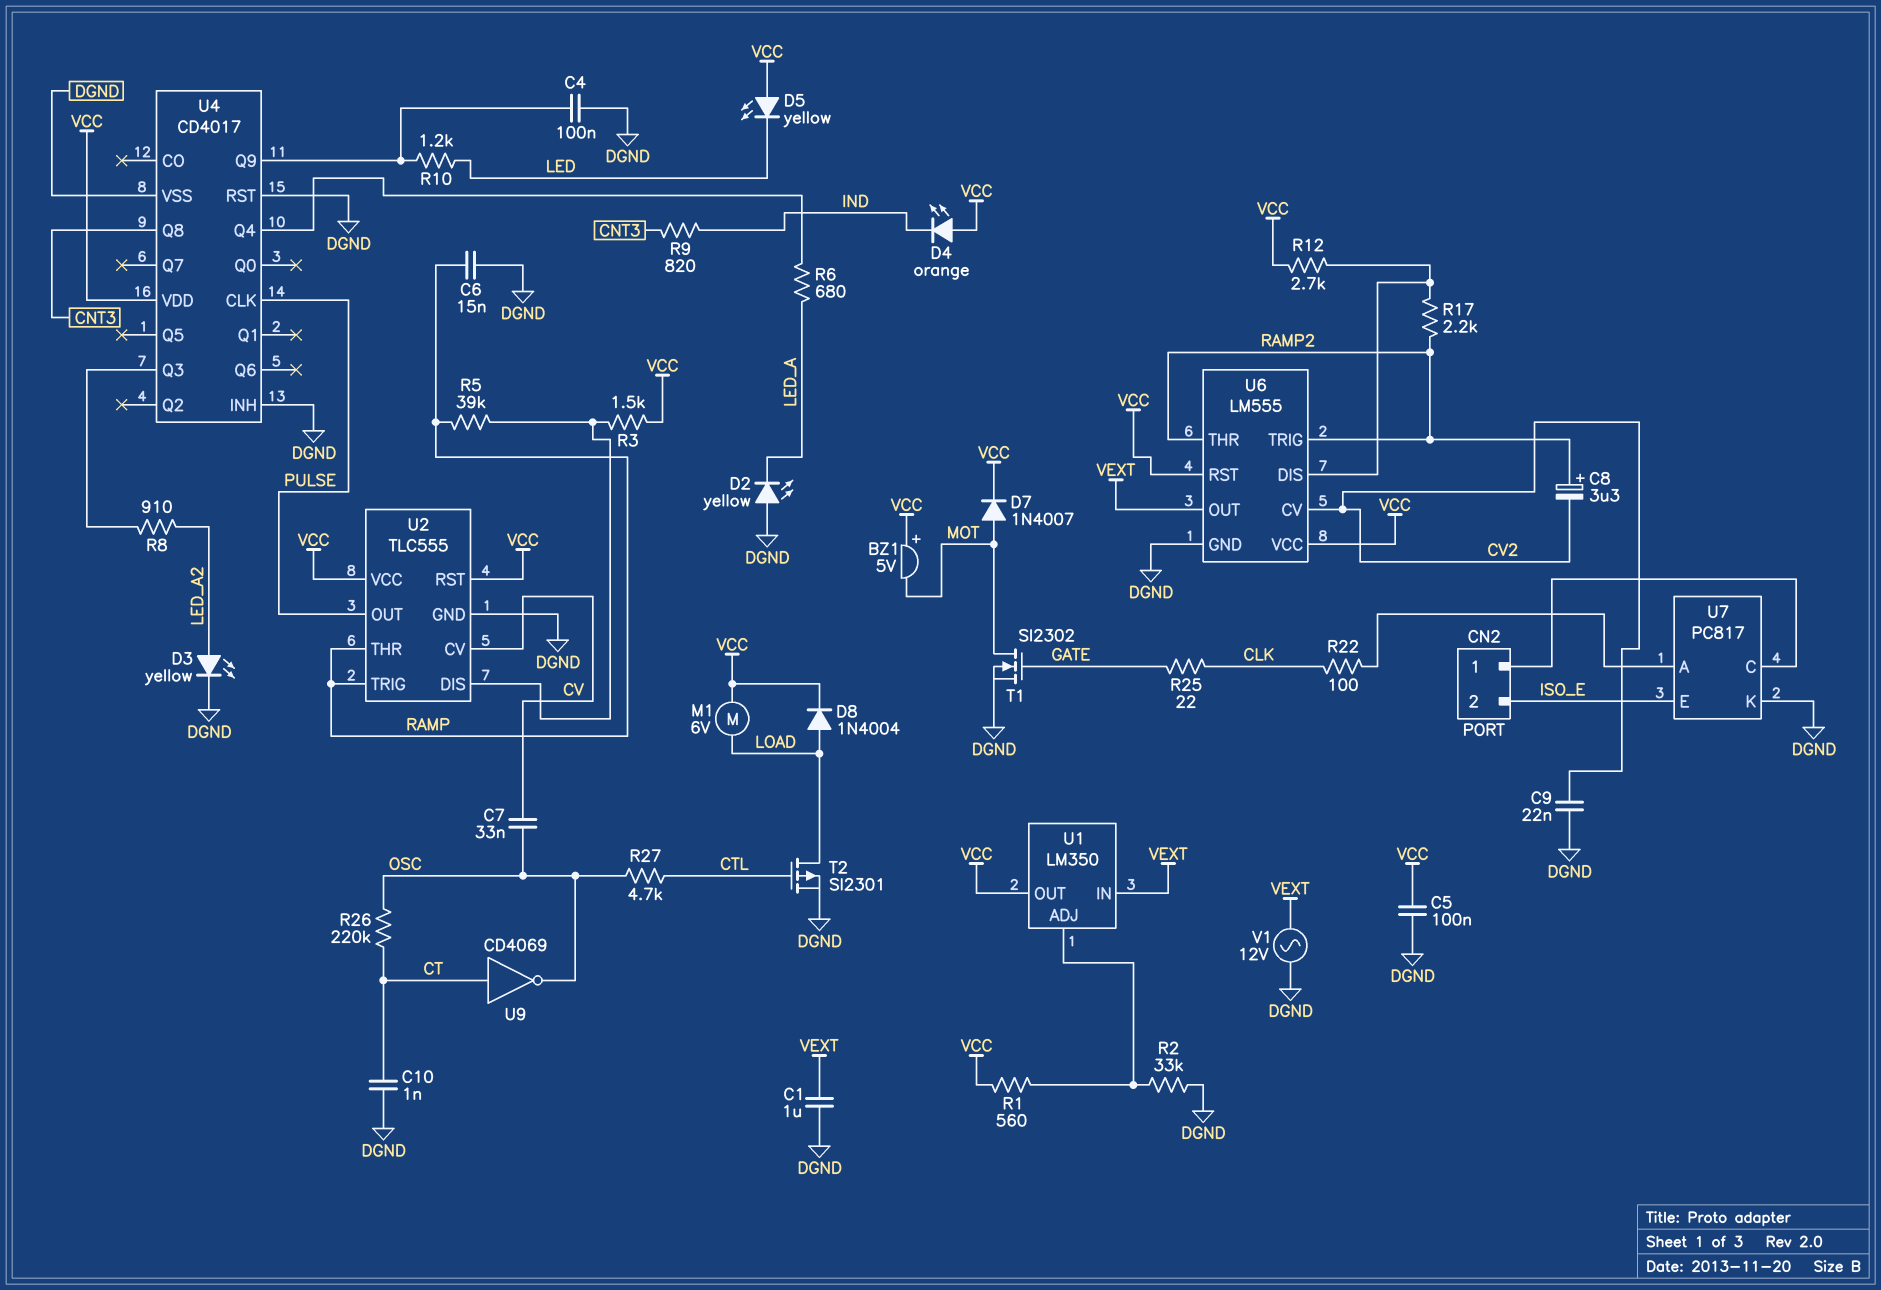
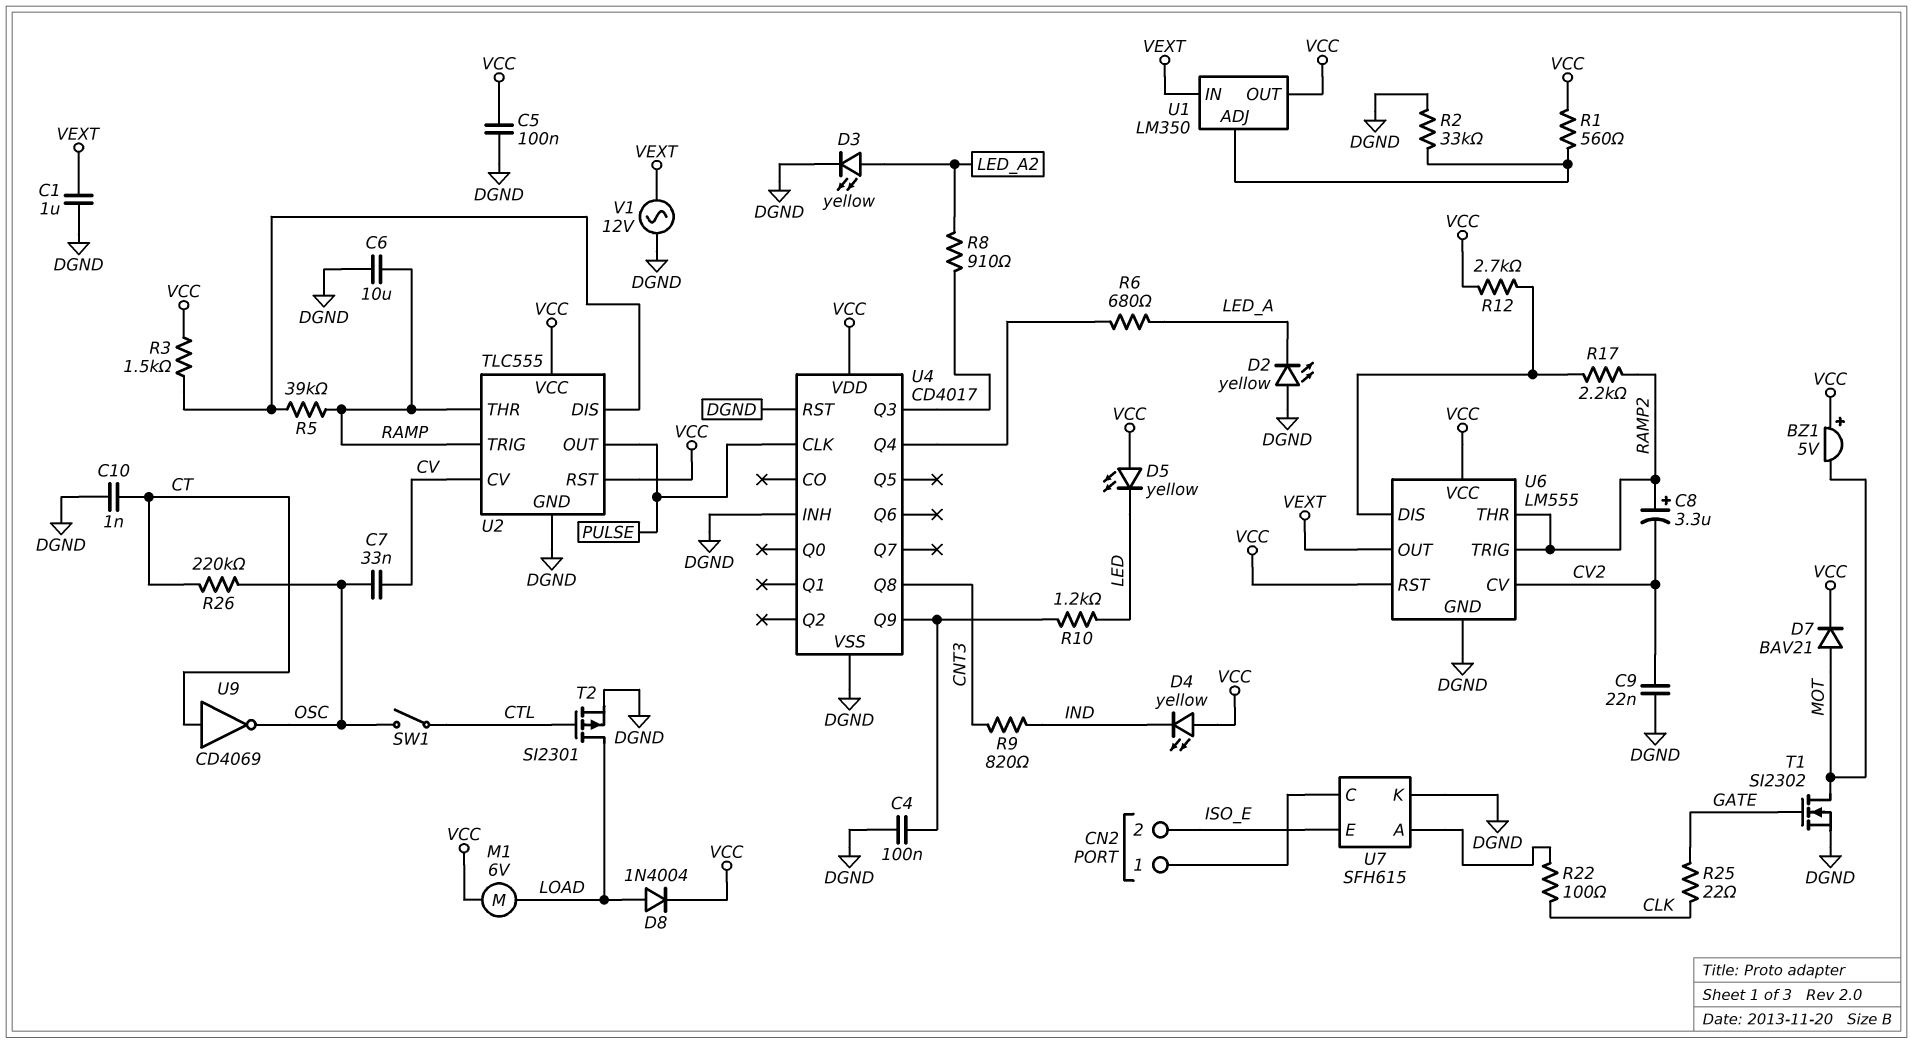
C6: 15nF (DGND, RAMP) -> 10uF (DGND, RAMP)
D4: LED orange (A VCC, K IND) -> LED yellow (A VCC, K IND)
D7: diode 1N4007 (A MOT, K VCC) -> diode BAV21 (A MOT, K VCC)
R27: 4.7k (CTL, OSC) -> none
SW1: none -> switch (CTL, OSC)
U7: PC817 -> SFH615

